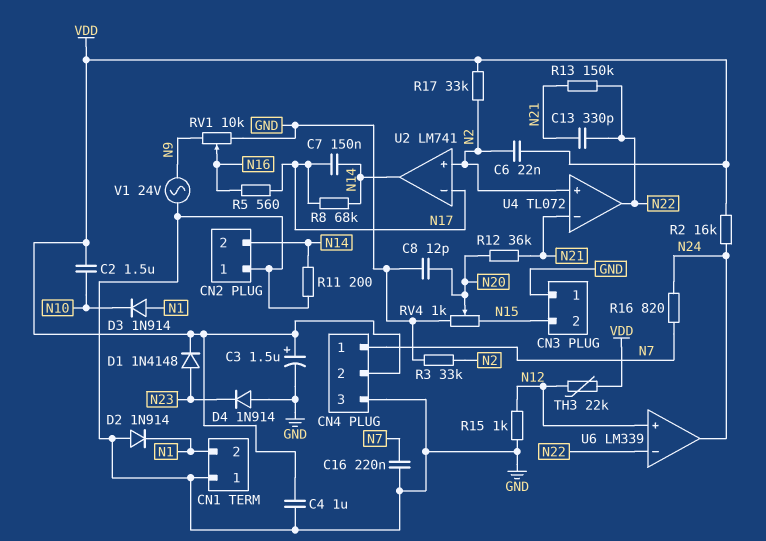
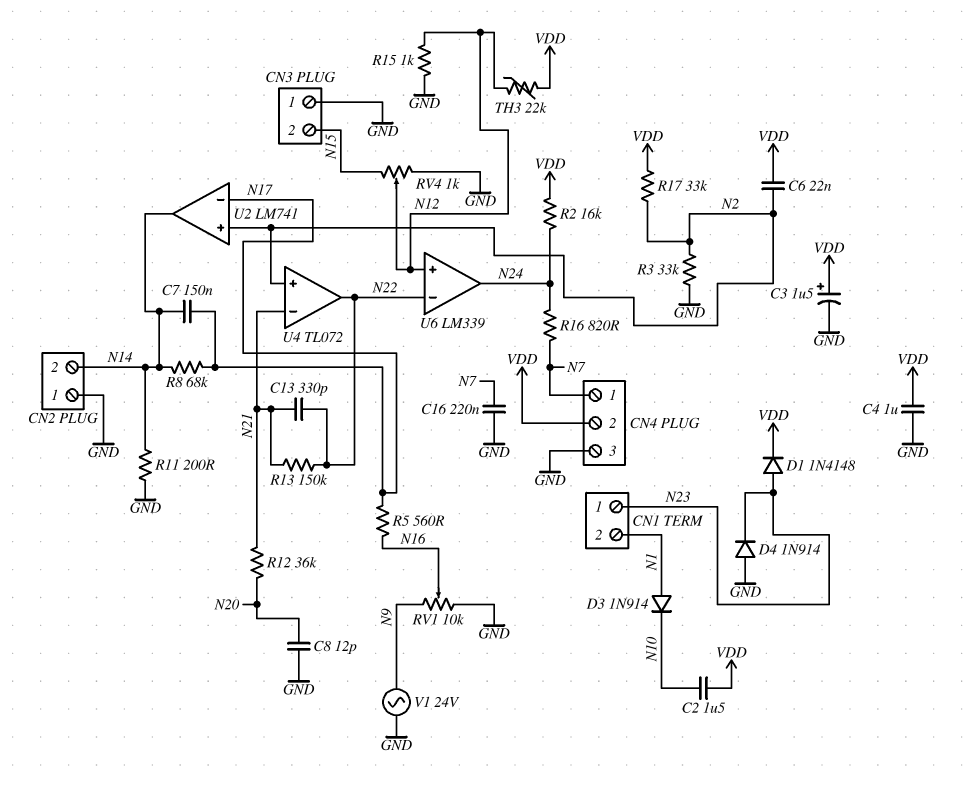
CN1 pin 1: GND -> N23
D2: diode 1N914 (A GND, K N1) -> none
RV4: 1k (GND, N15, wiper N20) -> 1k (GND, N15, wiper N12)

